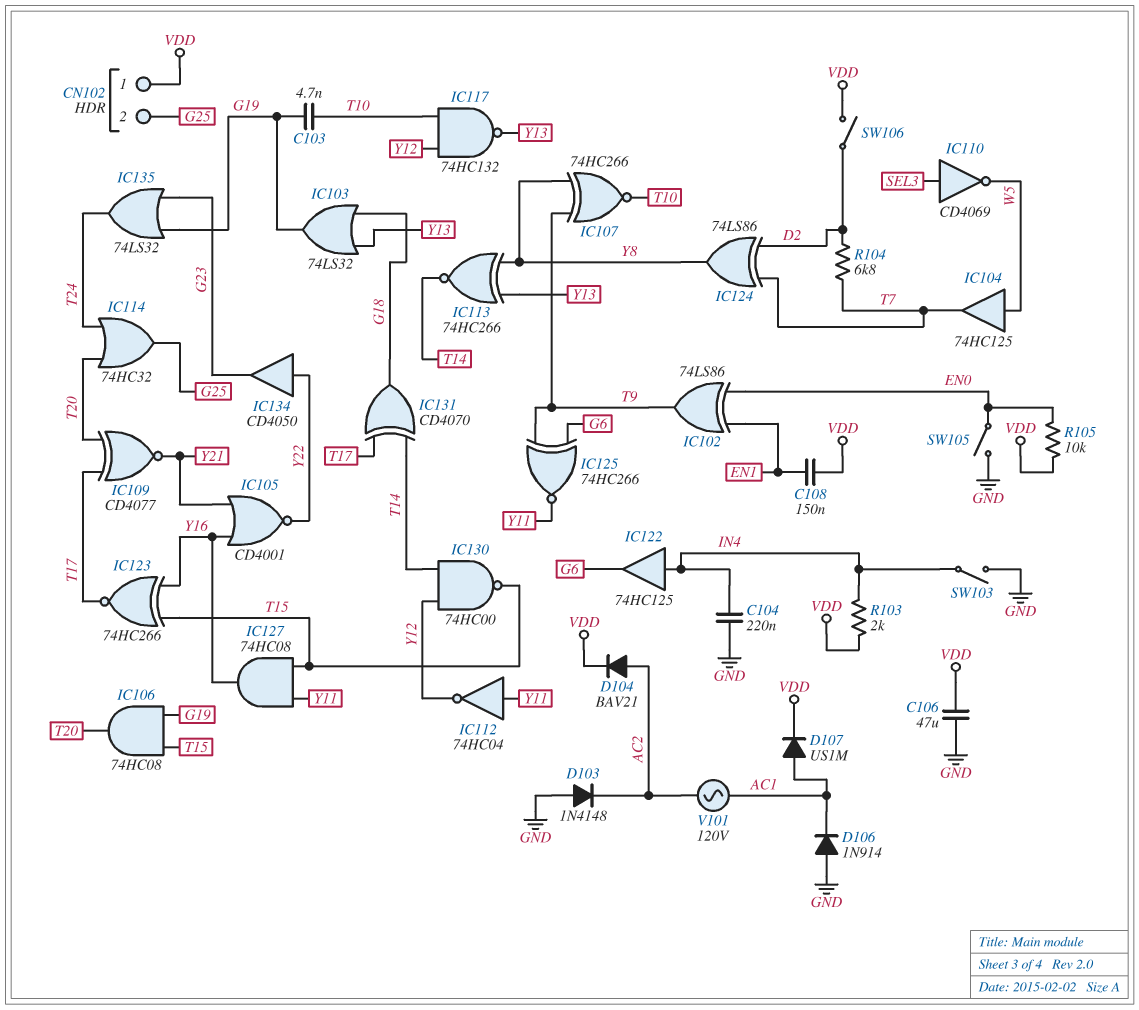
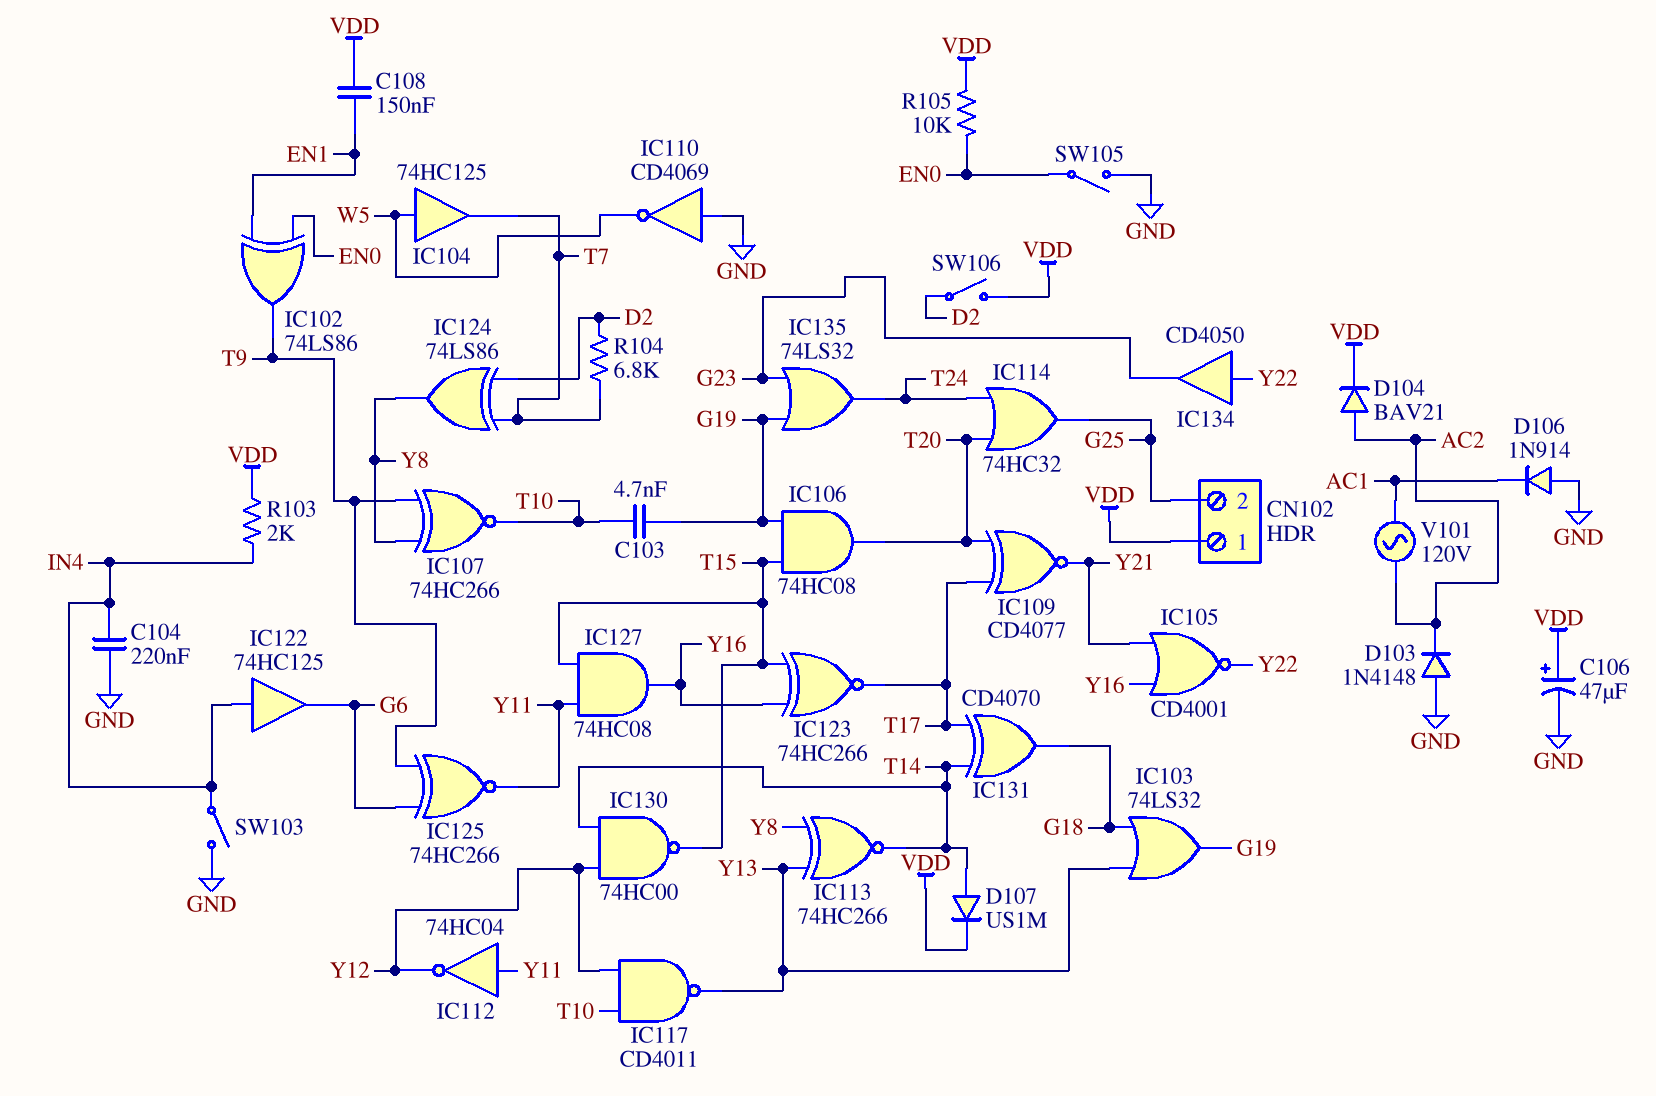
C106: 47uF (GND, VDD) -> 47uF (plus VDD, minus GND)
D107: diode US1M (A AC1, K VDD) -> diode US1M (A T14, K VDD)
IC110: NOT CD4069 (in SEL3, out W5) -> NOT CD4069 (in GND, out W5)
IC117: NAND 74HC132 (in T10, in Y12, out Y13) -> NAND CD4011 (in T10, in Y12, out Y13)

